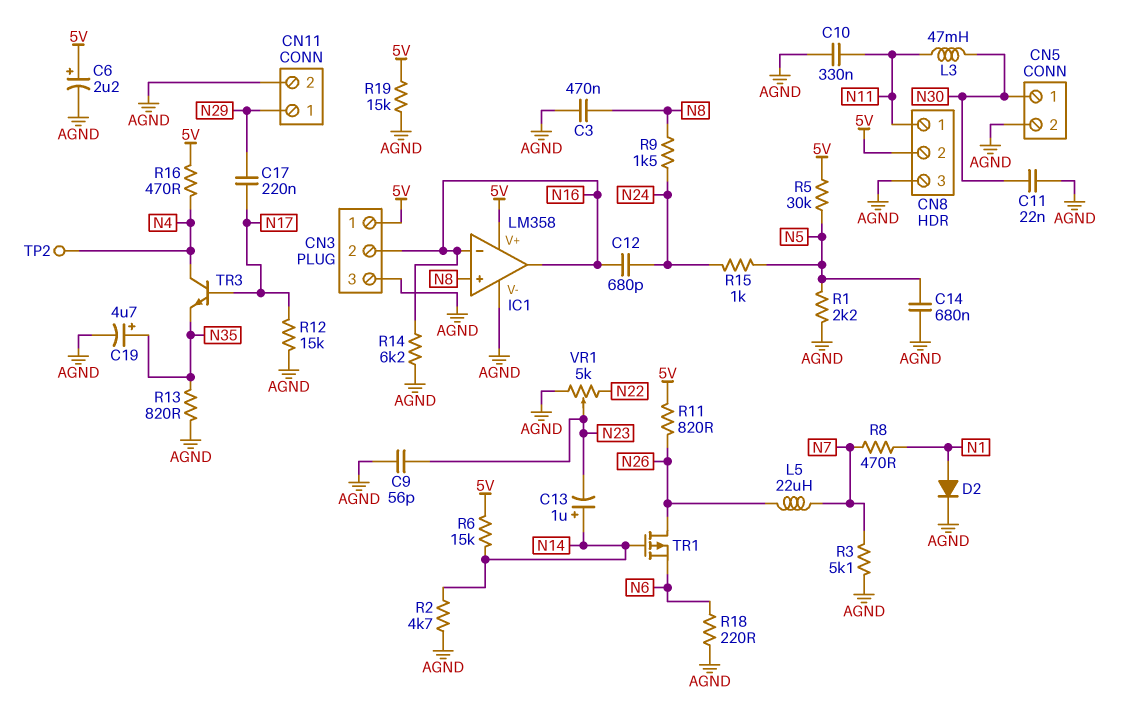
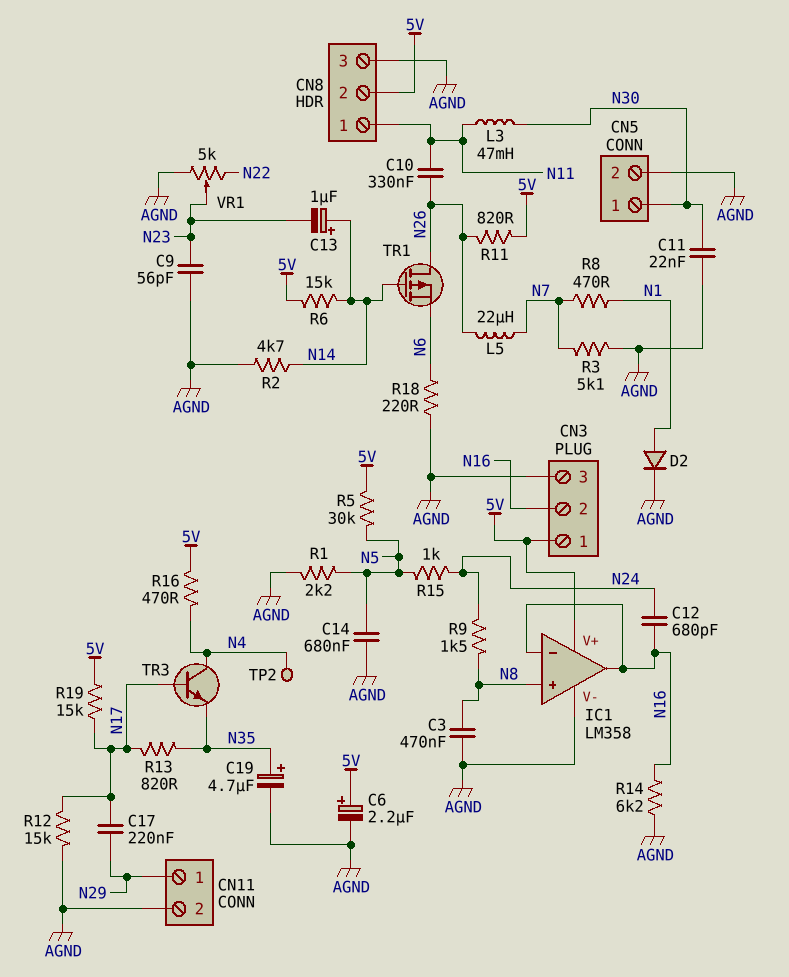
C10: 330nF (AGND, N11) -> 330nF (N11, N26)
R13: 820 (AGND, N35) -> 820 (N17, N35)
R19: 15k (5V, AGND) -> 15k (5V, N17)

